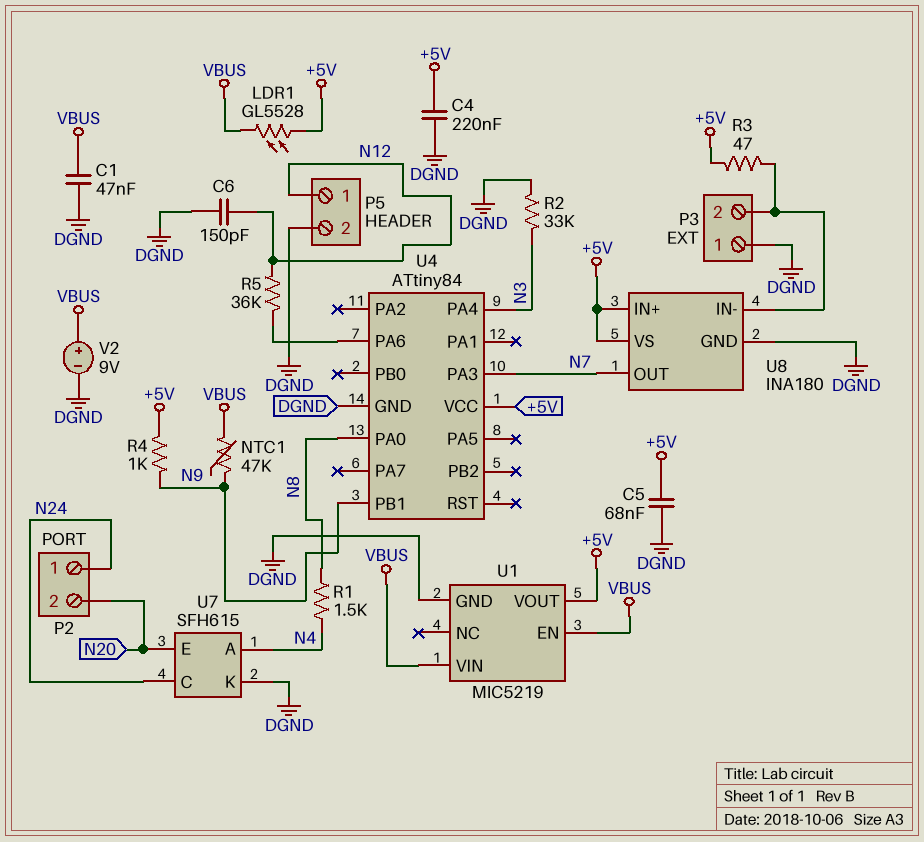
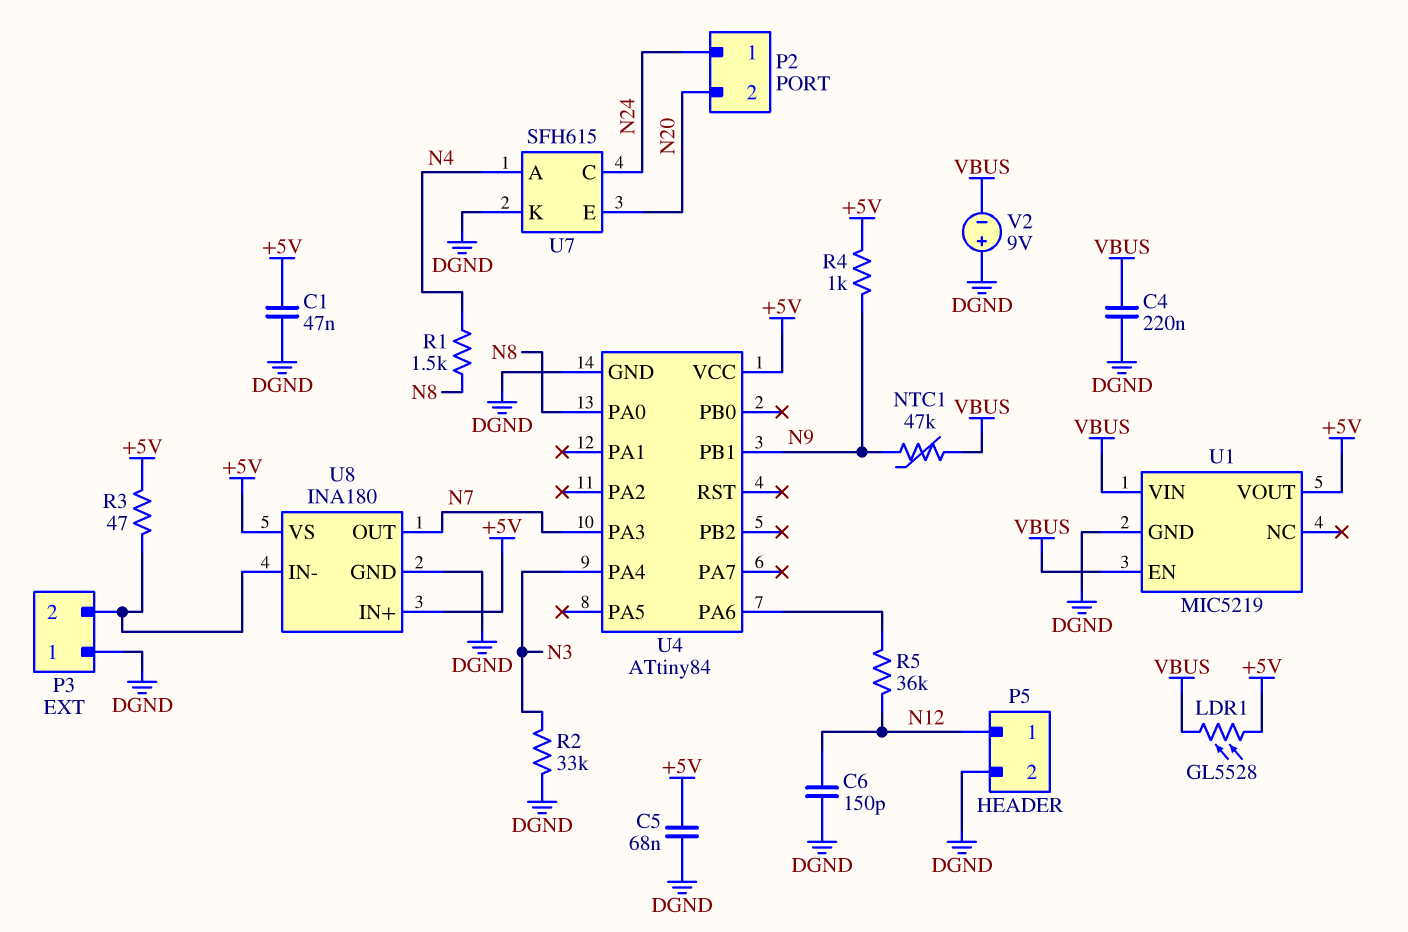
C1: 47nF (DGND, VBUS) -> 47nF (+5V, DGND)
C4: 220nF (+5V, DGND) -> 220nF (DGND, VBUS)
V2: 9V (plus VBUS, minus DGND) -> 9V (plus DGND, minus VBUS)

